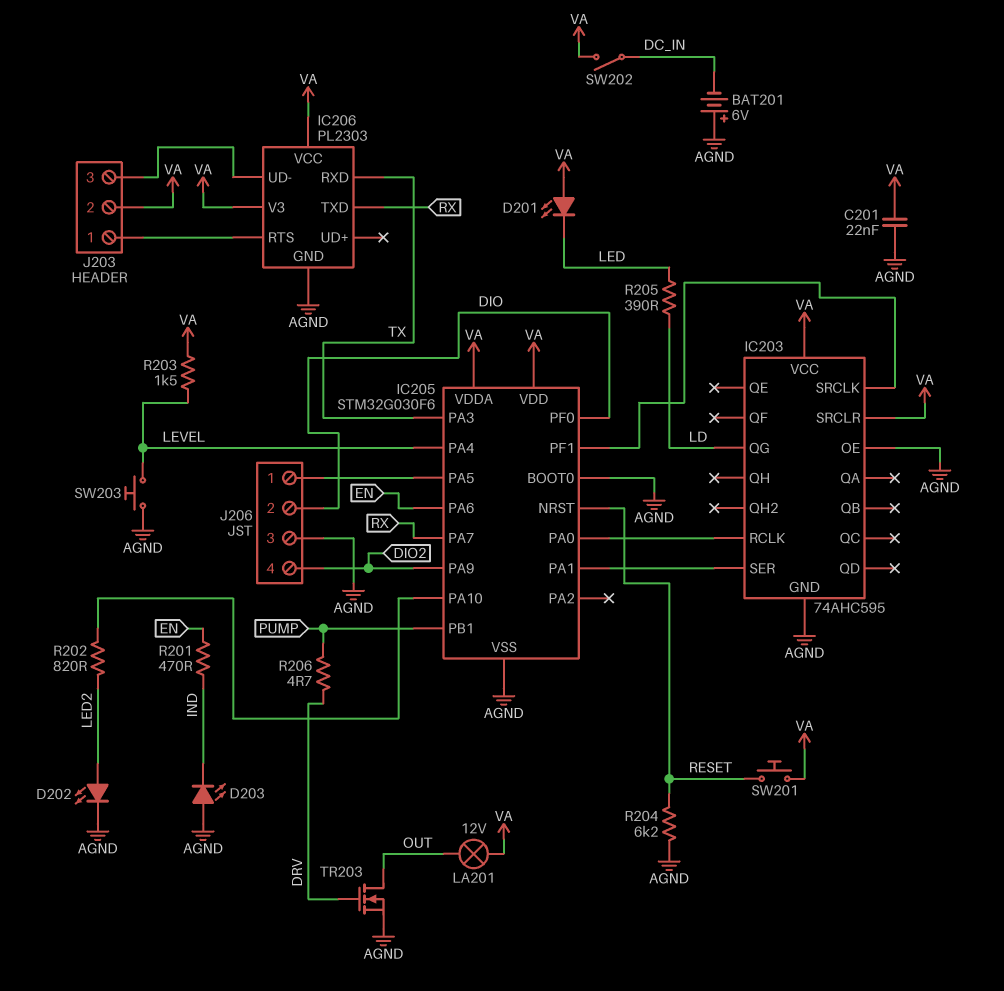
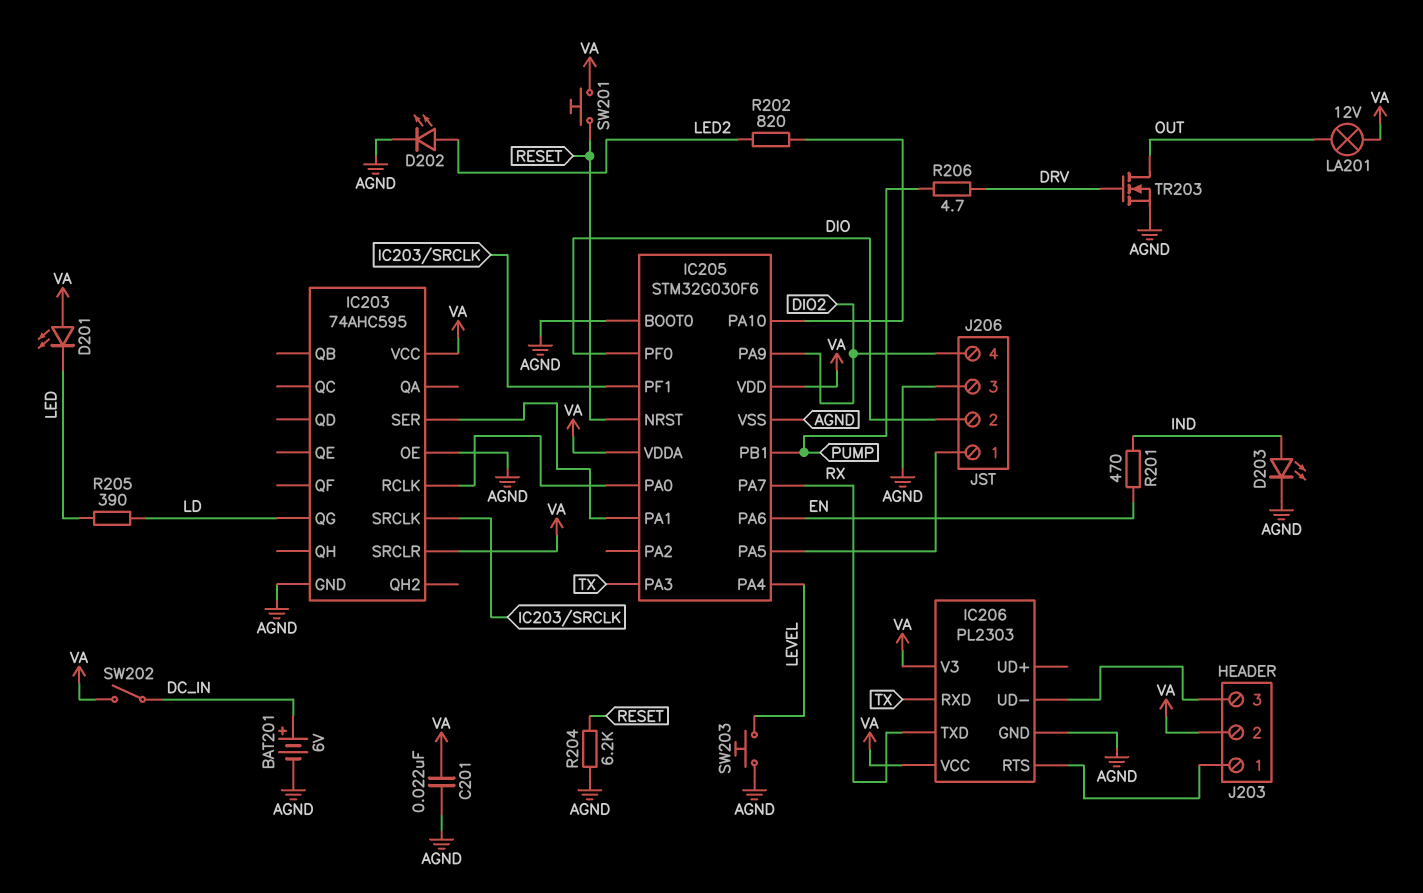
BAT201: 6V (plus AGND, minus DC_IN) -> 6V (plus DC_IN, minus AGND)
D203: LED (A AGND, K IND) -> LED (A IND, K AGND)
R203: 1.5k (LEVEL, VA) -> none

